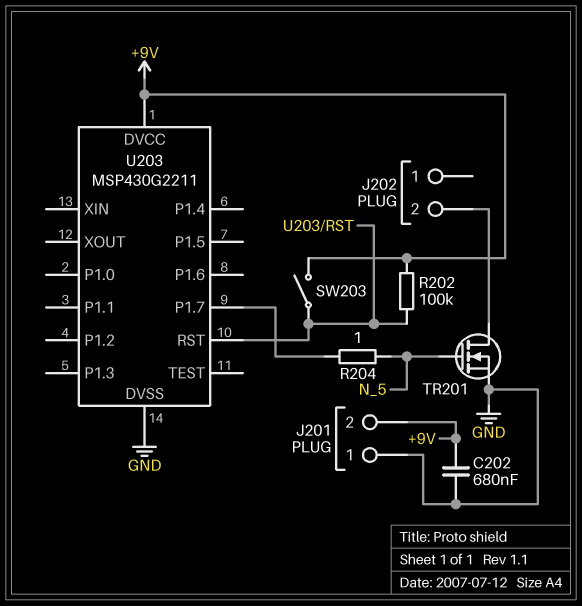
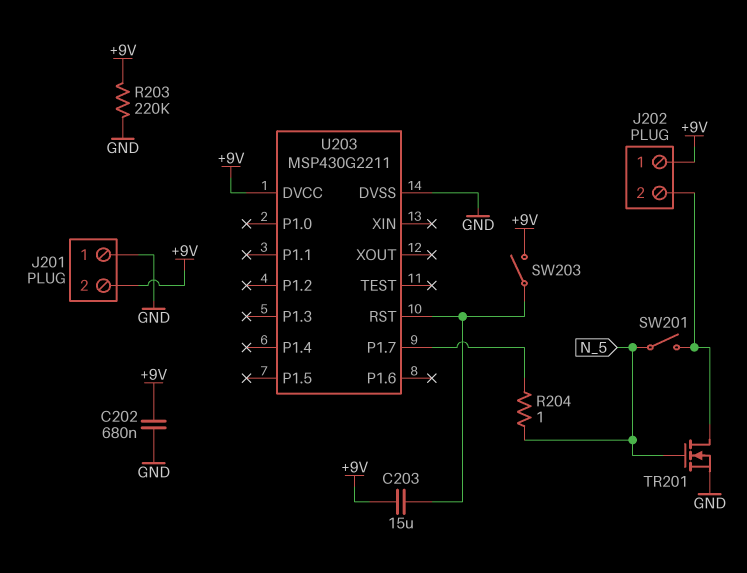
C203: none -> 15uF (+9V, U203/RST)
J202 pin 1: none -> +9V
R202: 100k (+9V, U203/RST) -> none
R203: none -> 220k (+9V, GND)
SW201: none -> switch (J202/2, N_5)

